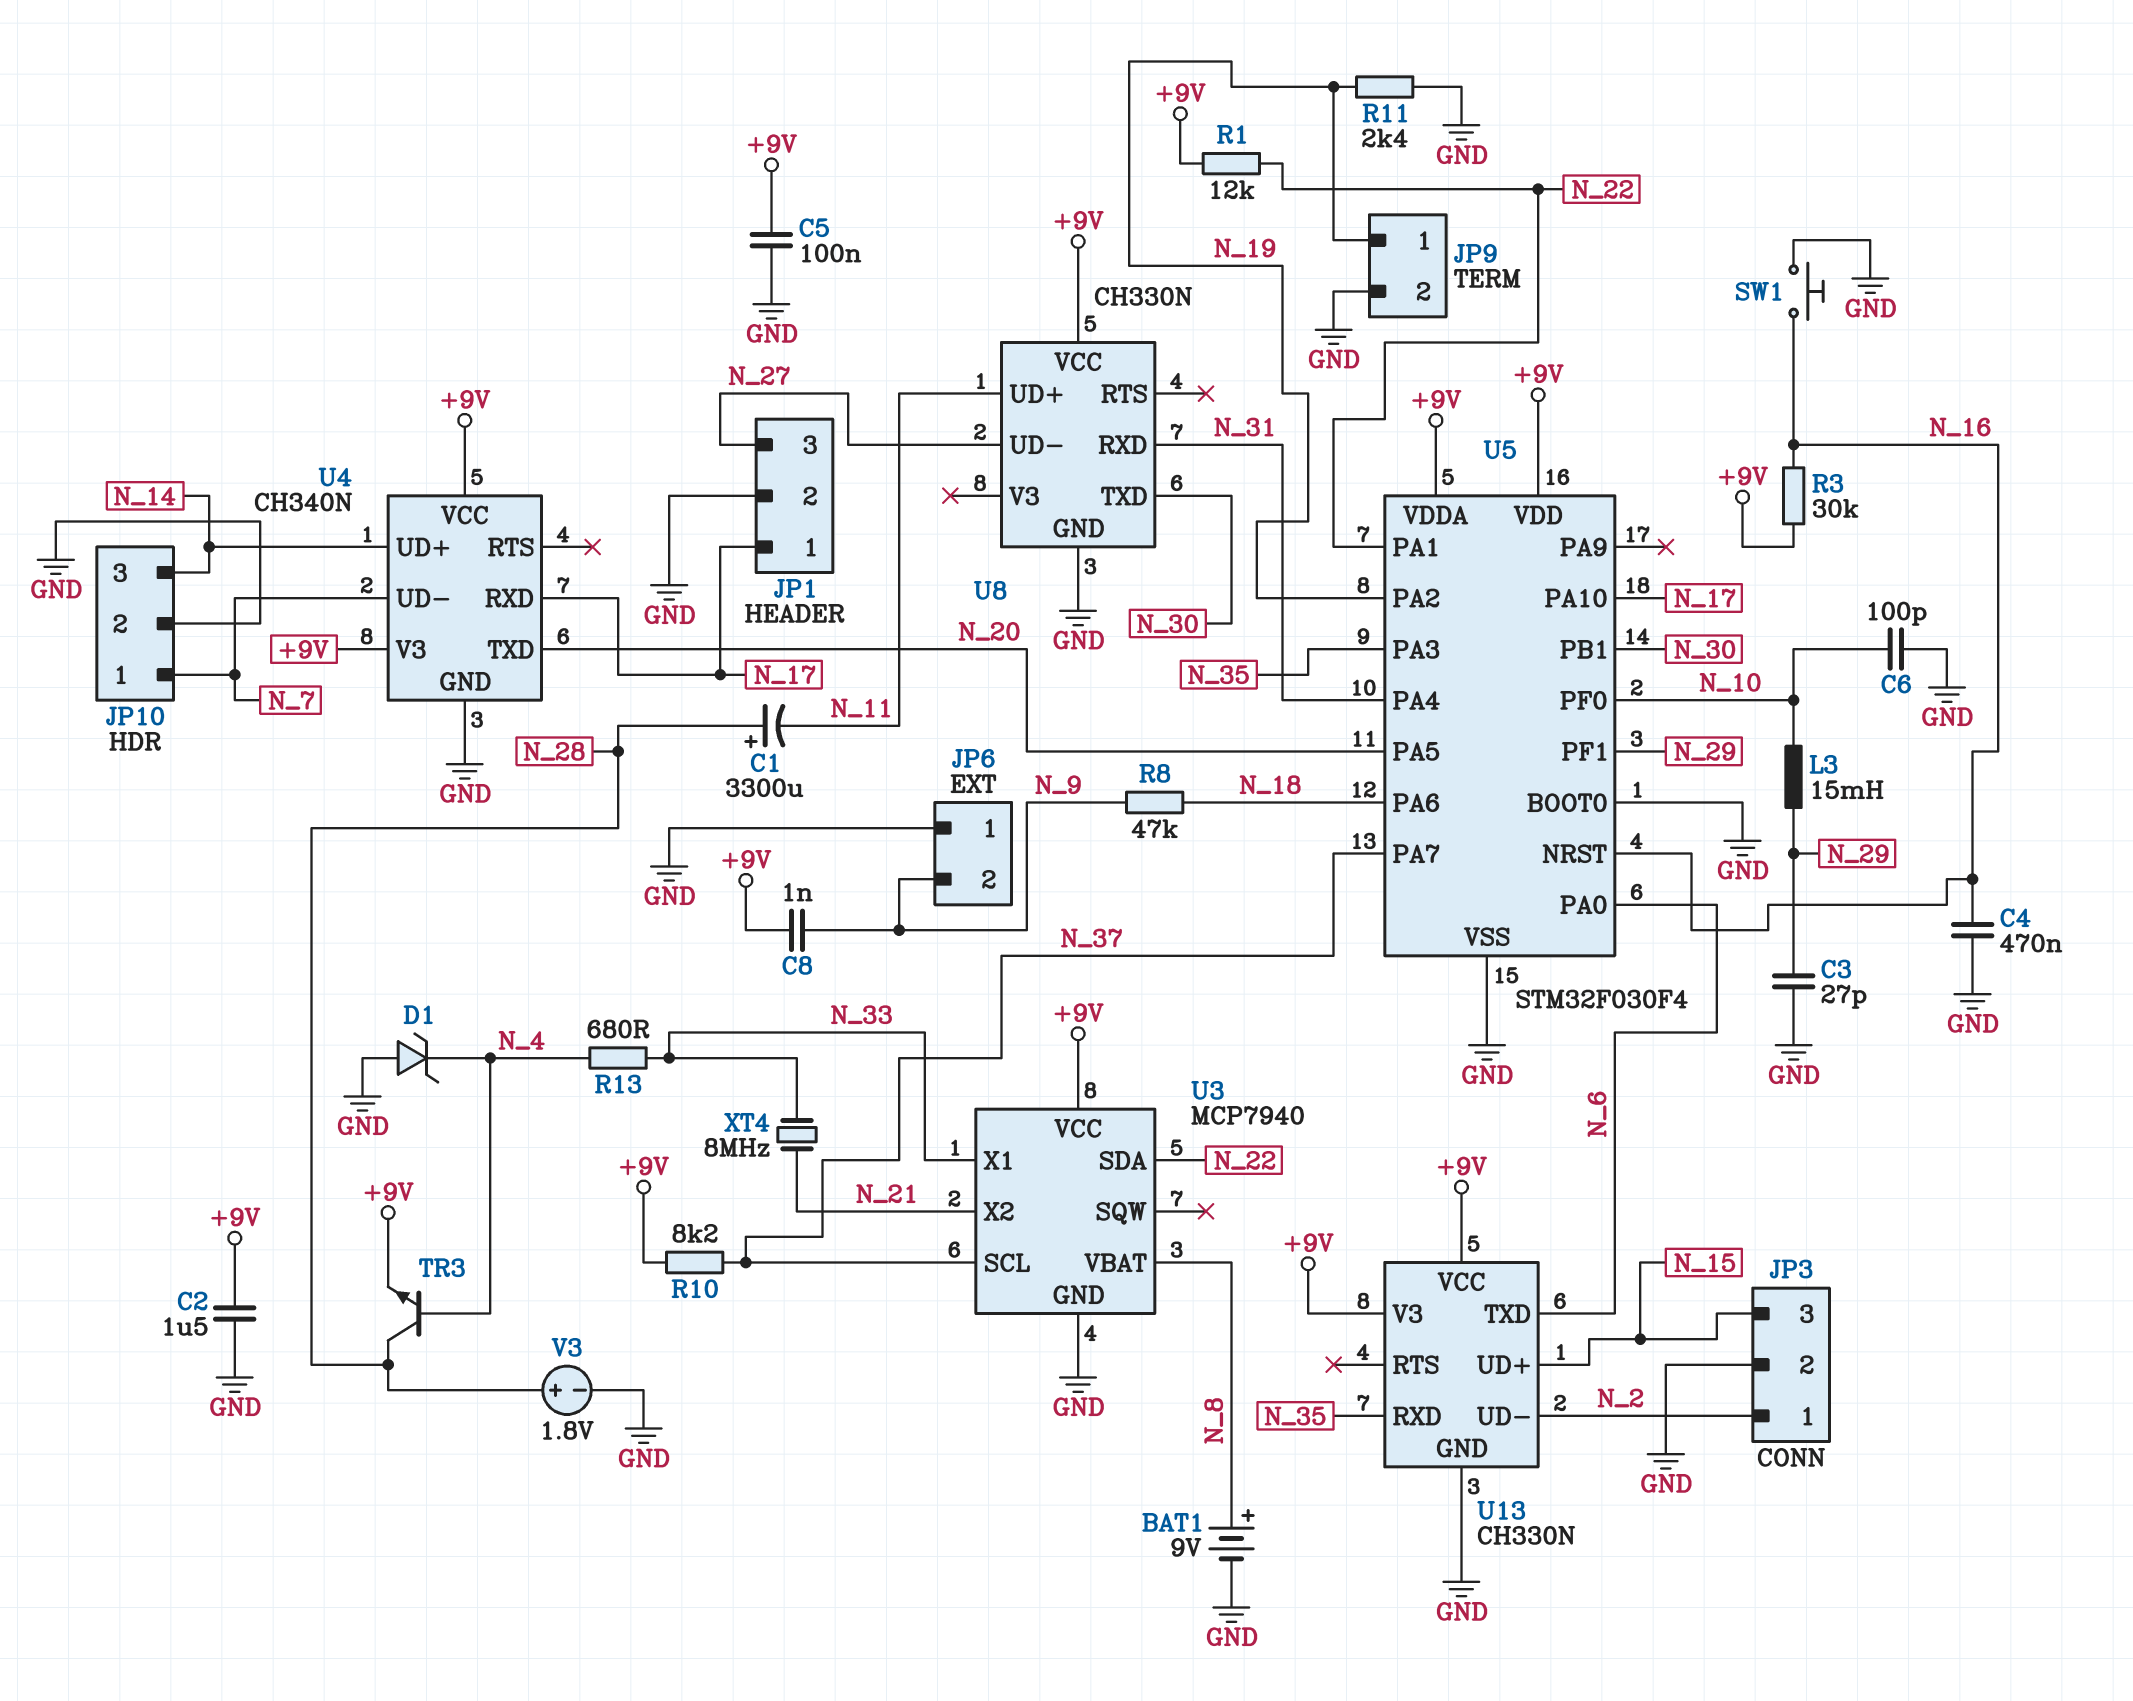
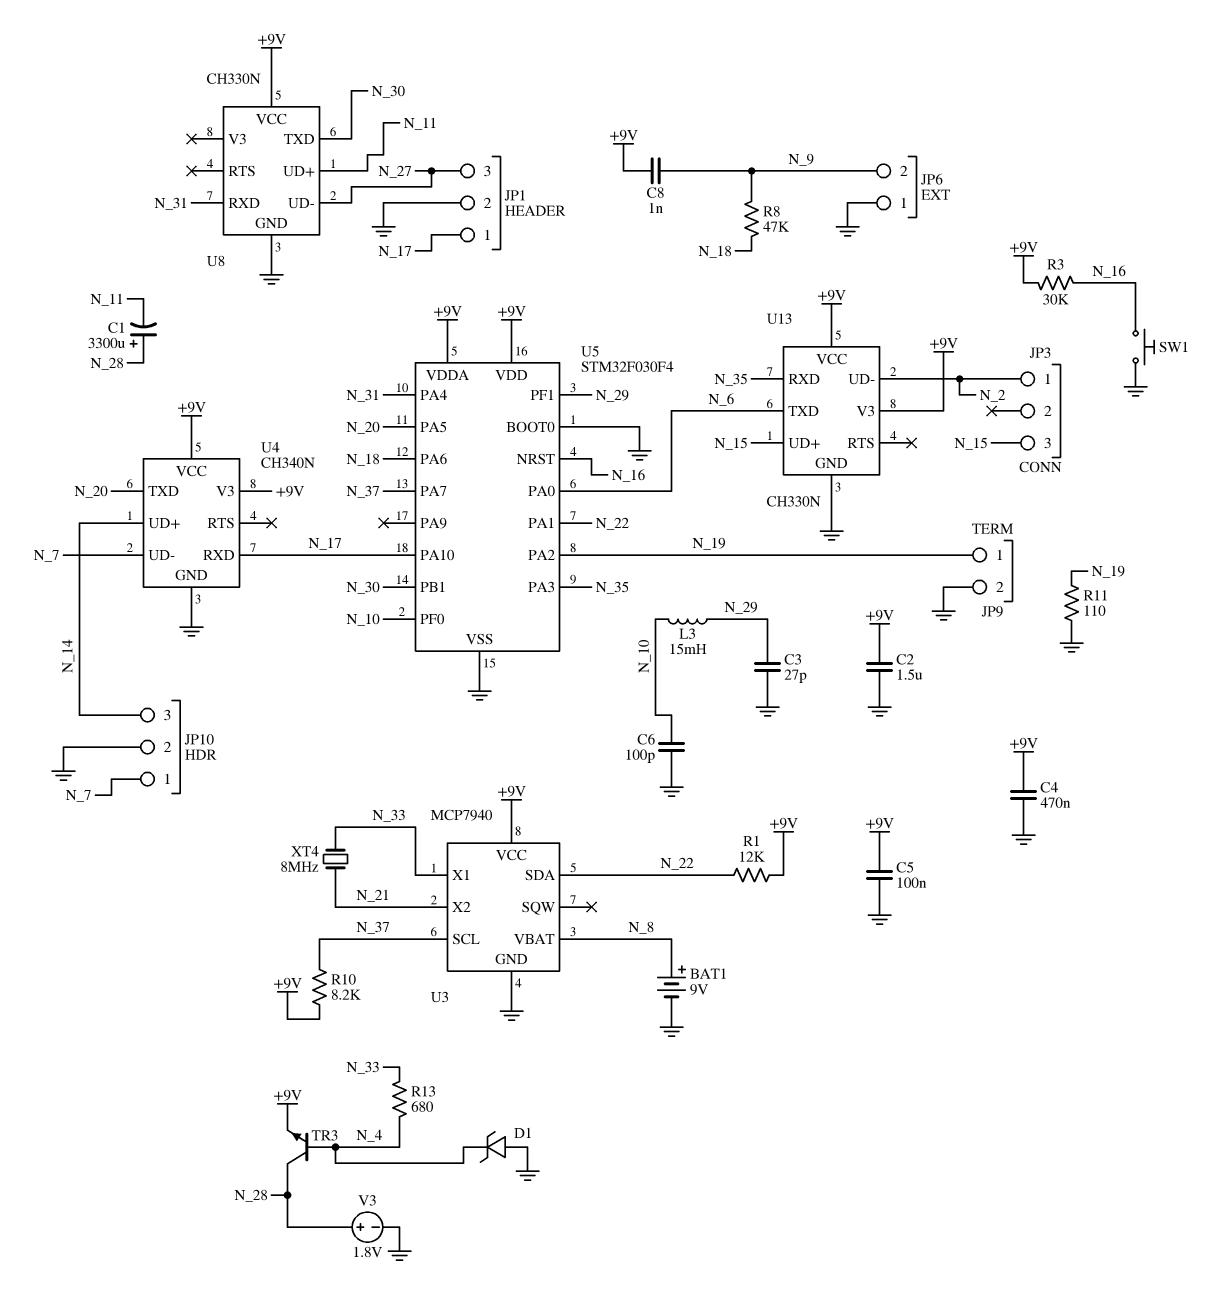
C4: 470nF (GND, N_16) -> 470nF (+9V, GND)
JP3 pin 2: GND -> none
R11: 2.4k (GND, N_19) -> 110 (GND, N_19)

